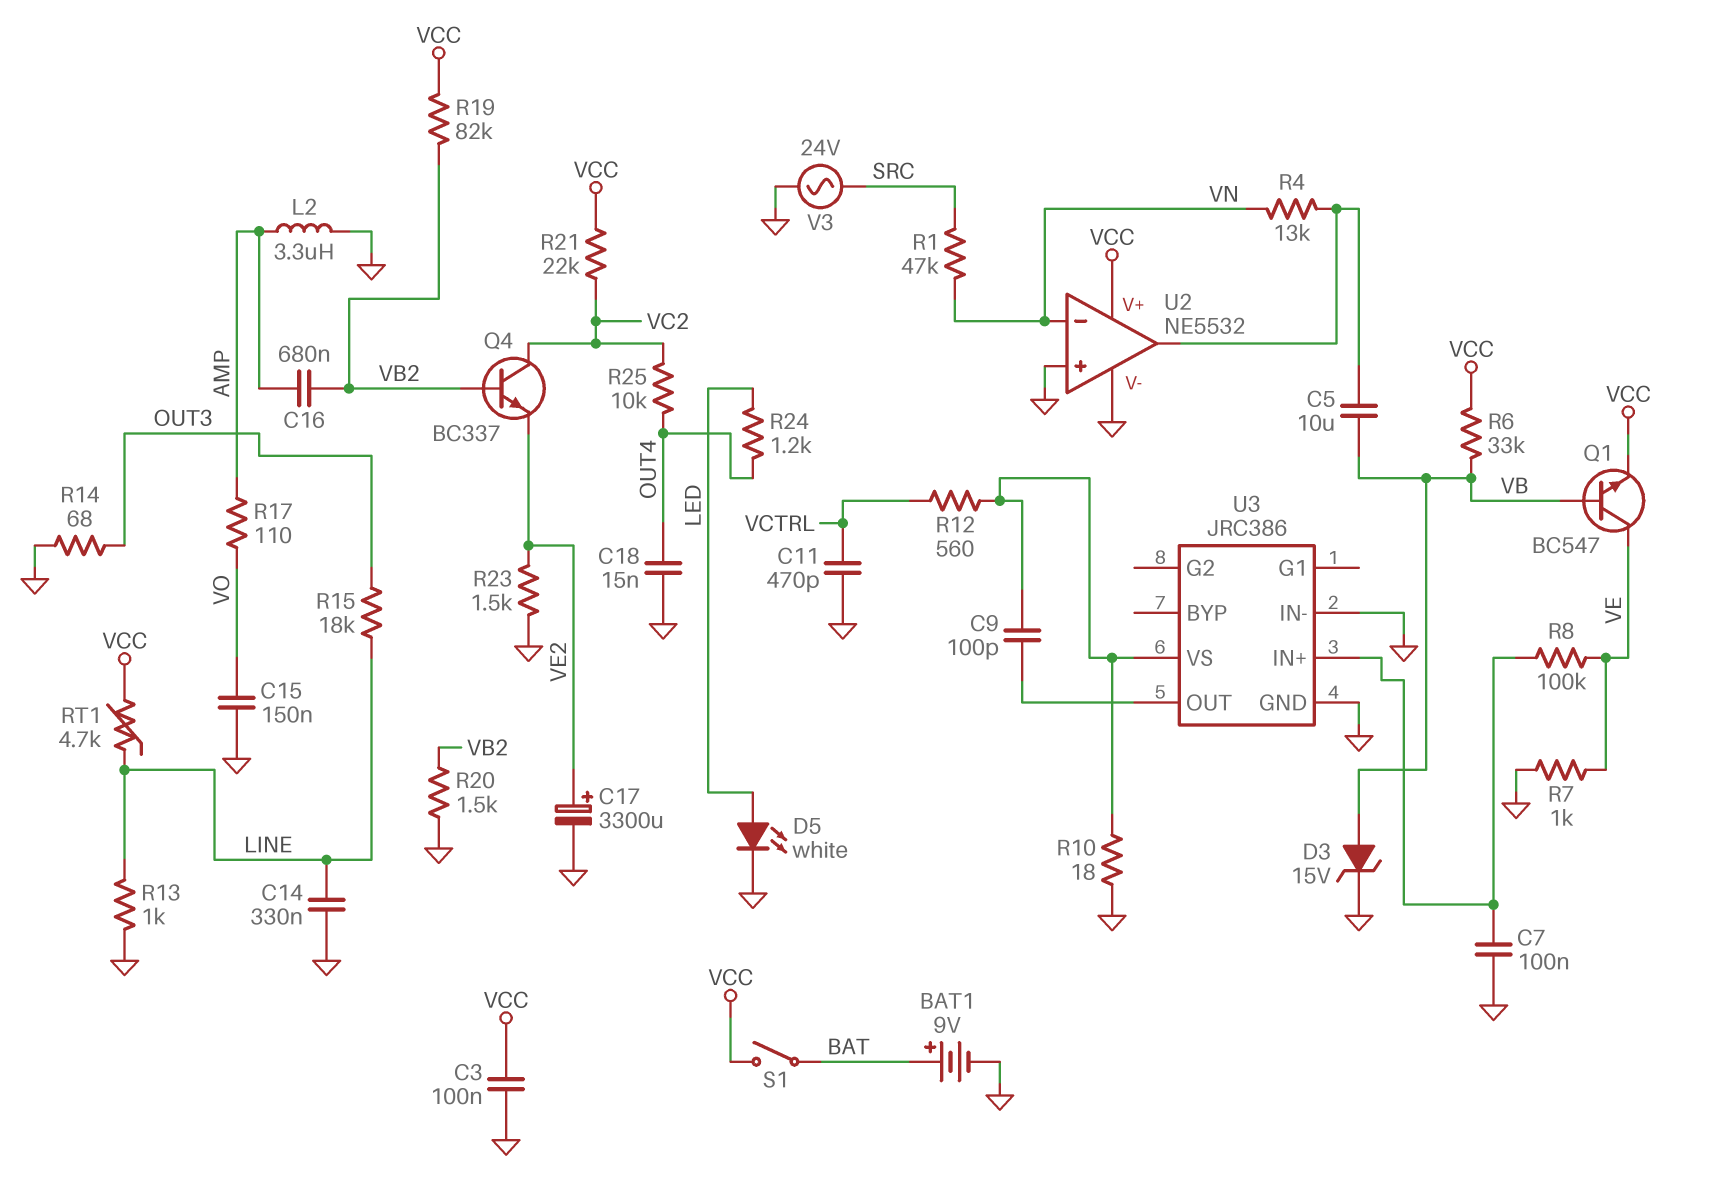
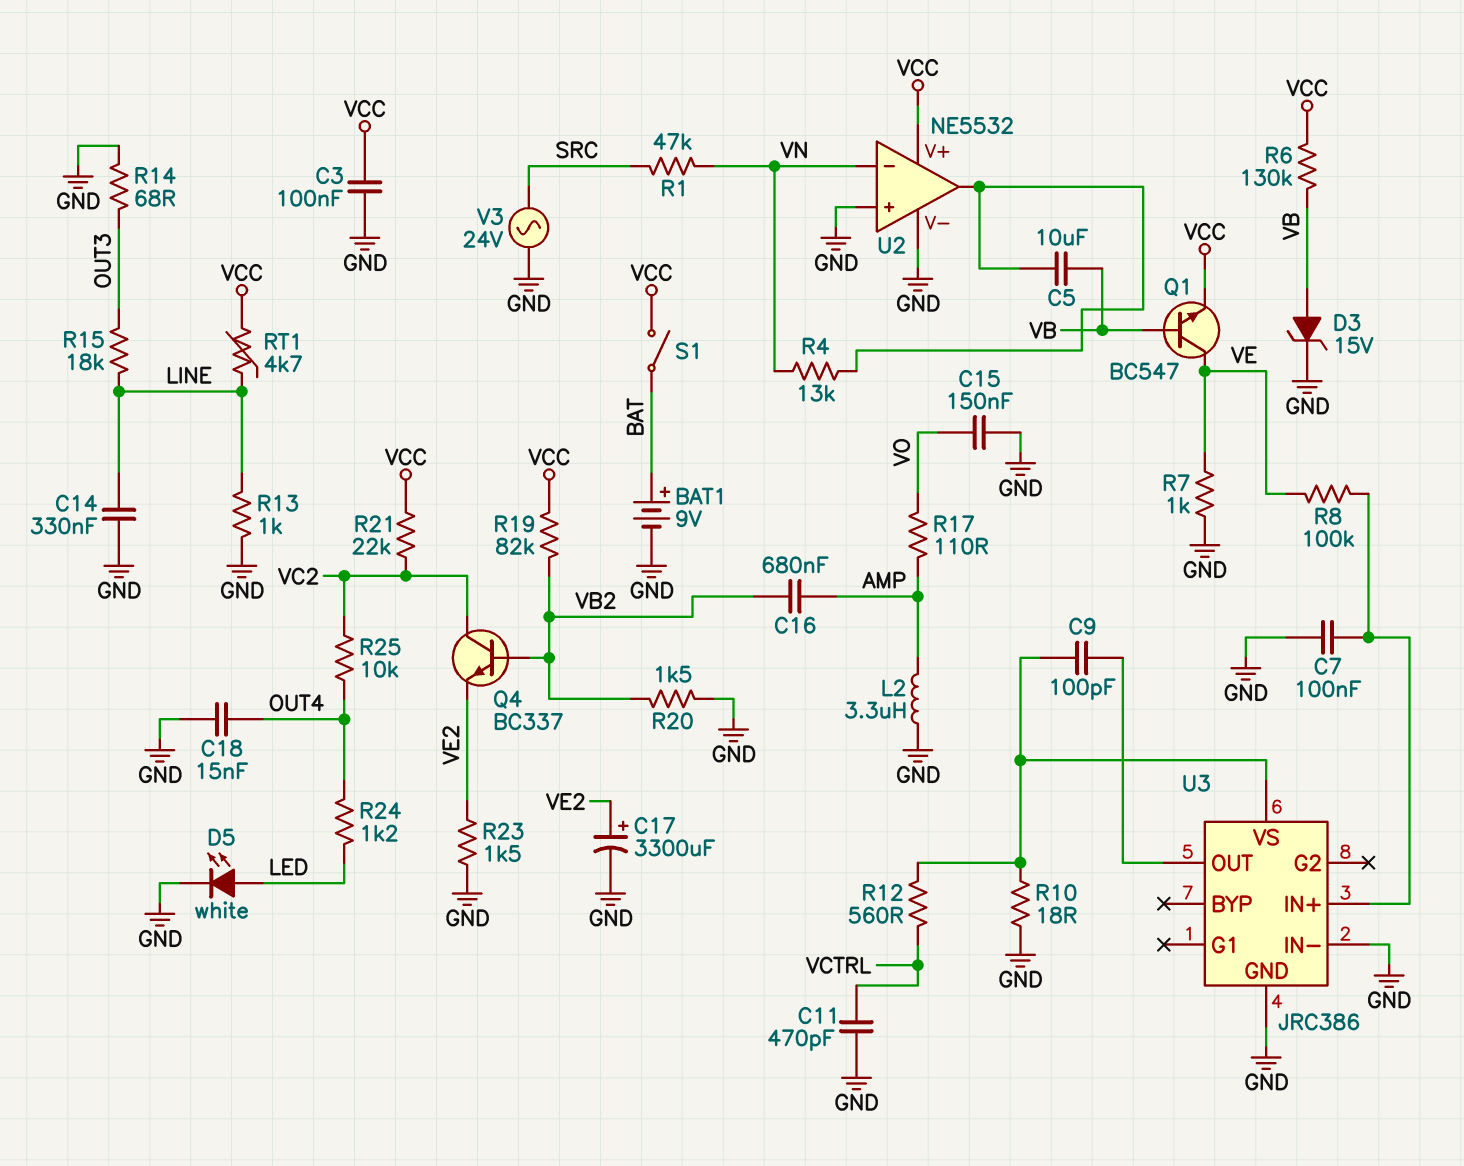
R6: 33k (VB, VCC) -> 130k (VB, VCC)

